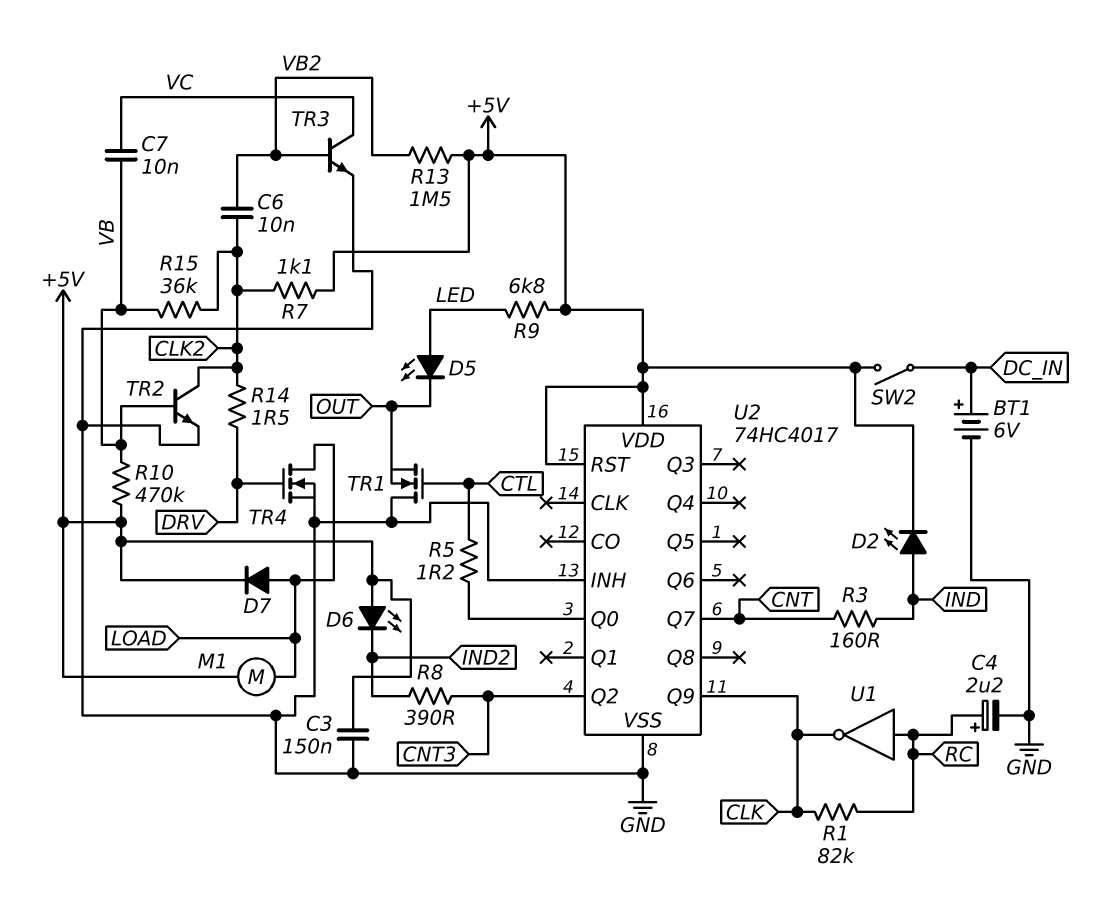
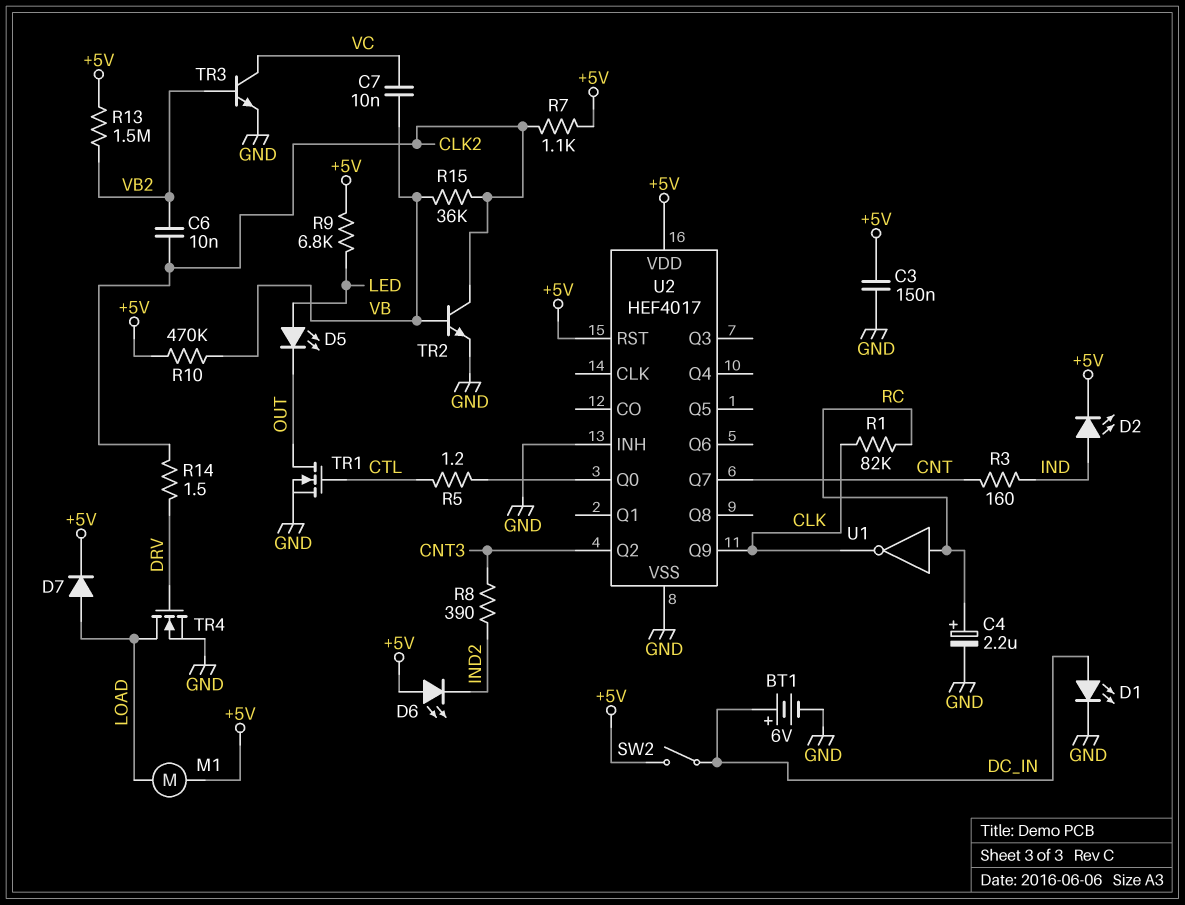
D1: none -> LED (A DC_IN, K GND)
TR1: NMOS (G CTL, D GND, S OUT) -> NMOS (G CTL, D OUT, S GND)
U2: 74HC4017 -> HEF4017

